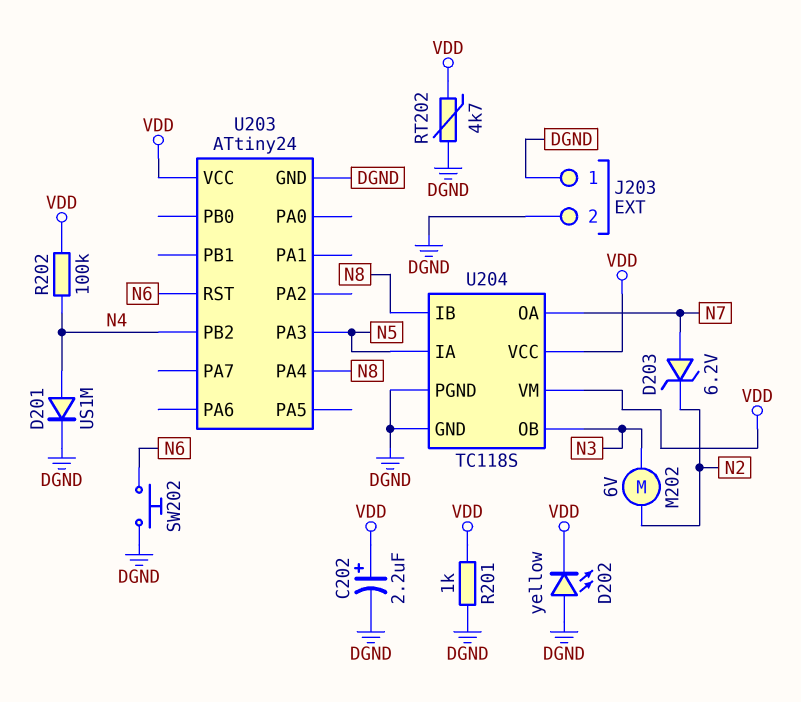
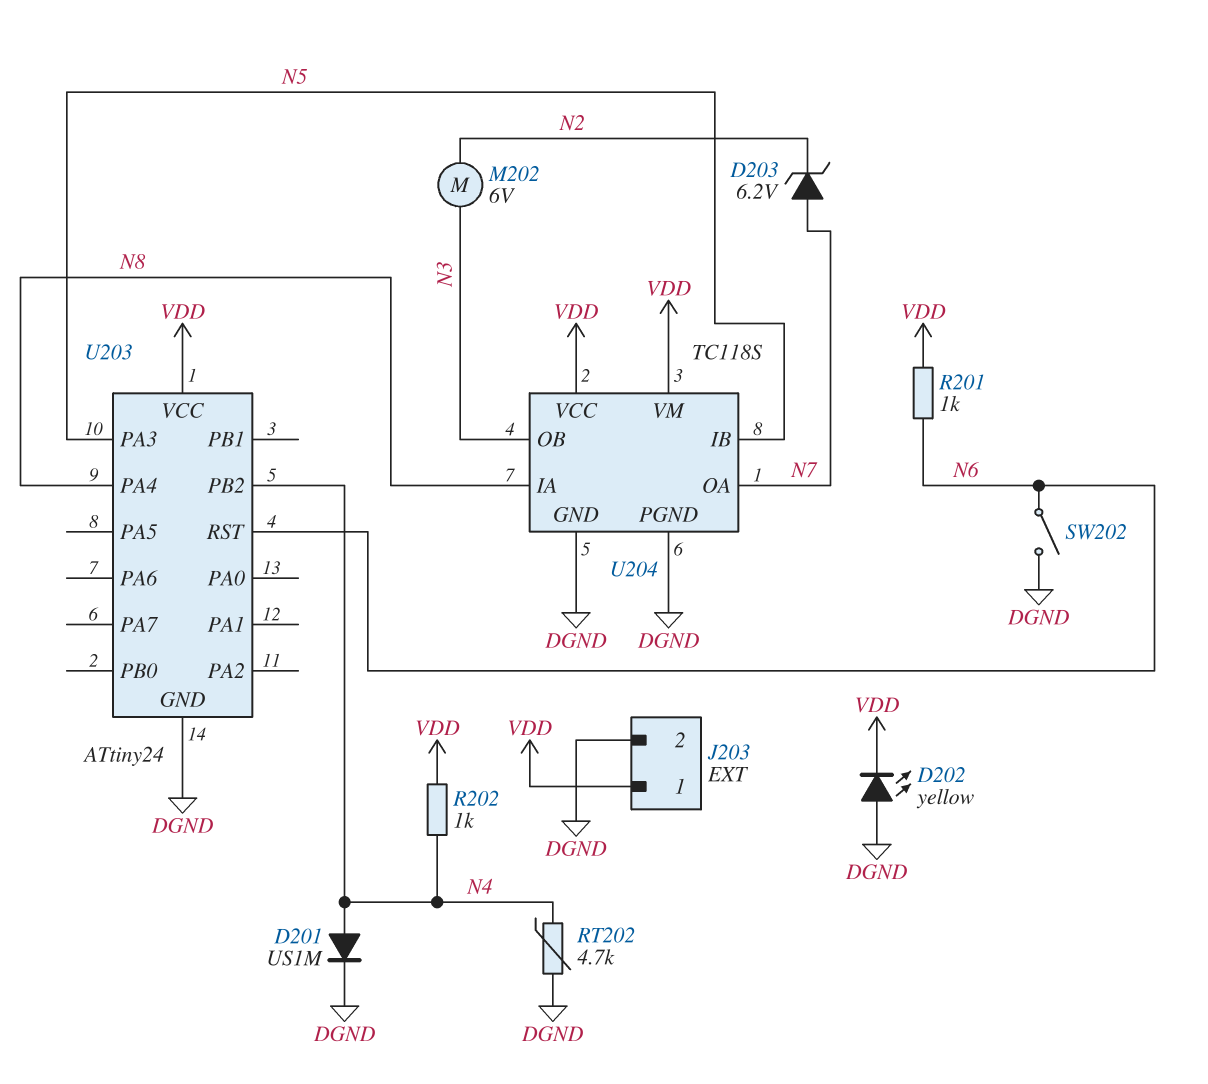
C202: 2.2uF (plus VDD, minus DGND) -> none
J203 pin 1: DGND -> VDD
R201: 1k (DGND, VDD) -> 1k (N6, VDD)
R202: 100k (N4, VDD) -> 1k (N4, VDD)
RT202: 4.7k (DGND, VDD) -> 4.7k (DGND, N4)
SW202: button (DGND, N6) -> switch (DGND, N6)
U204 pin IA: N5 -> N8
U204 pin IB: N8 -> N5

